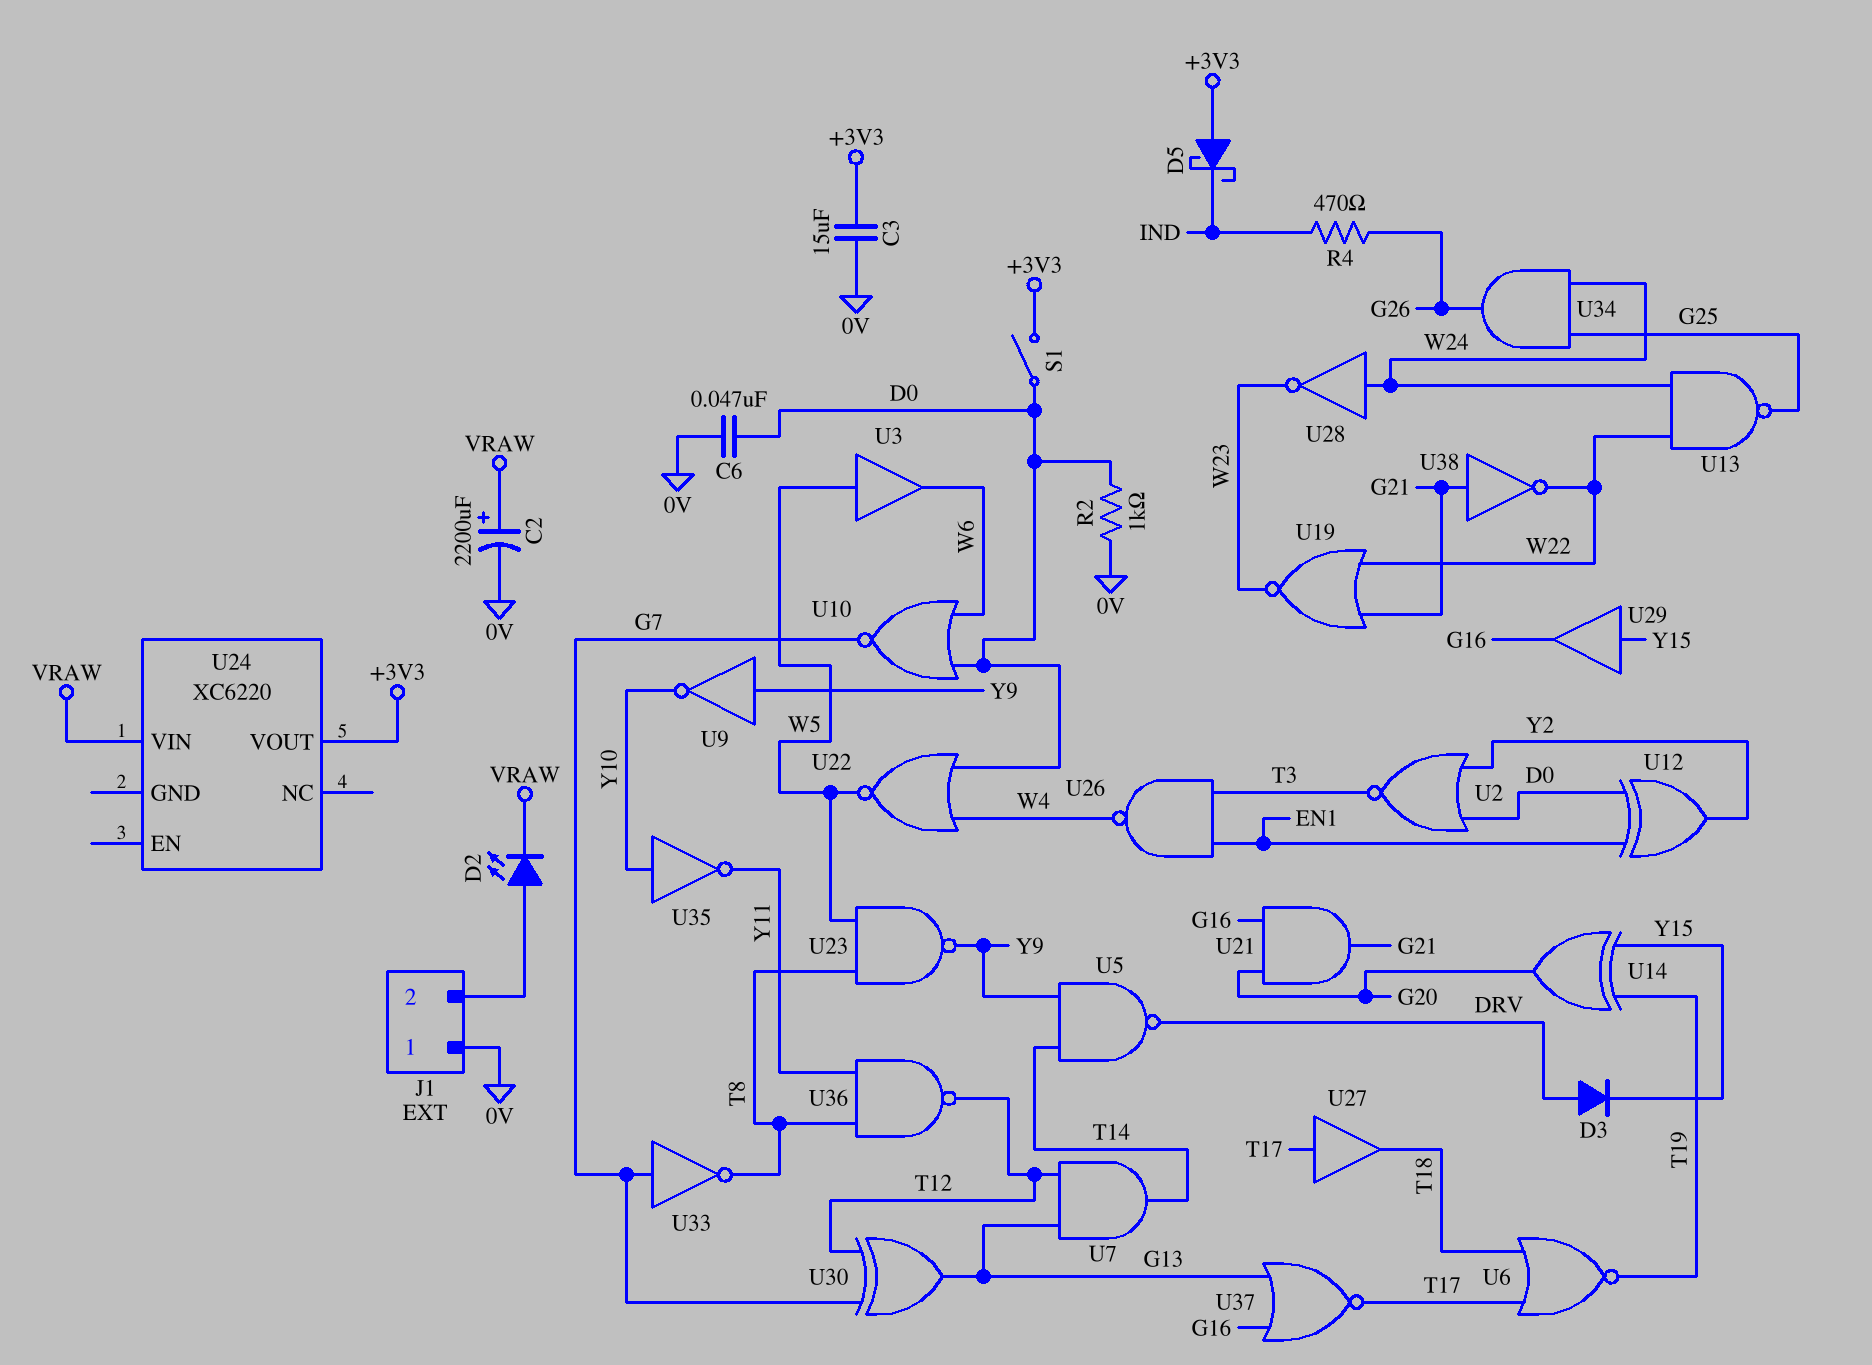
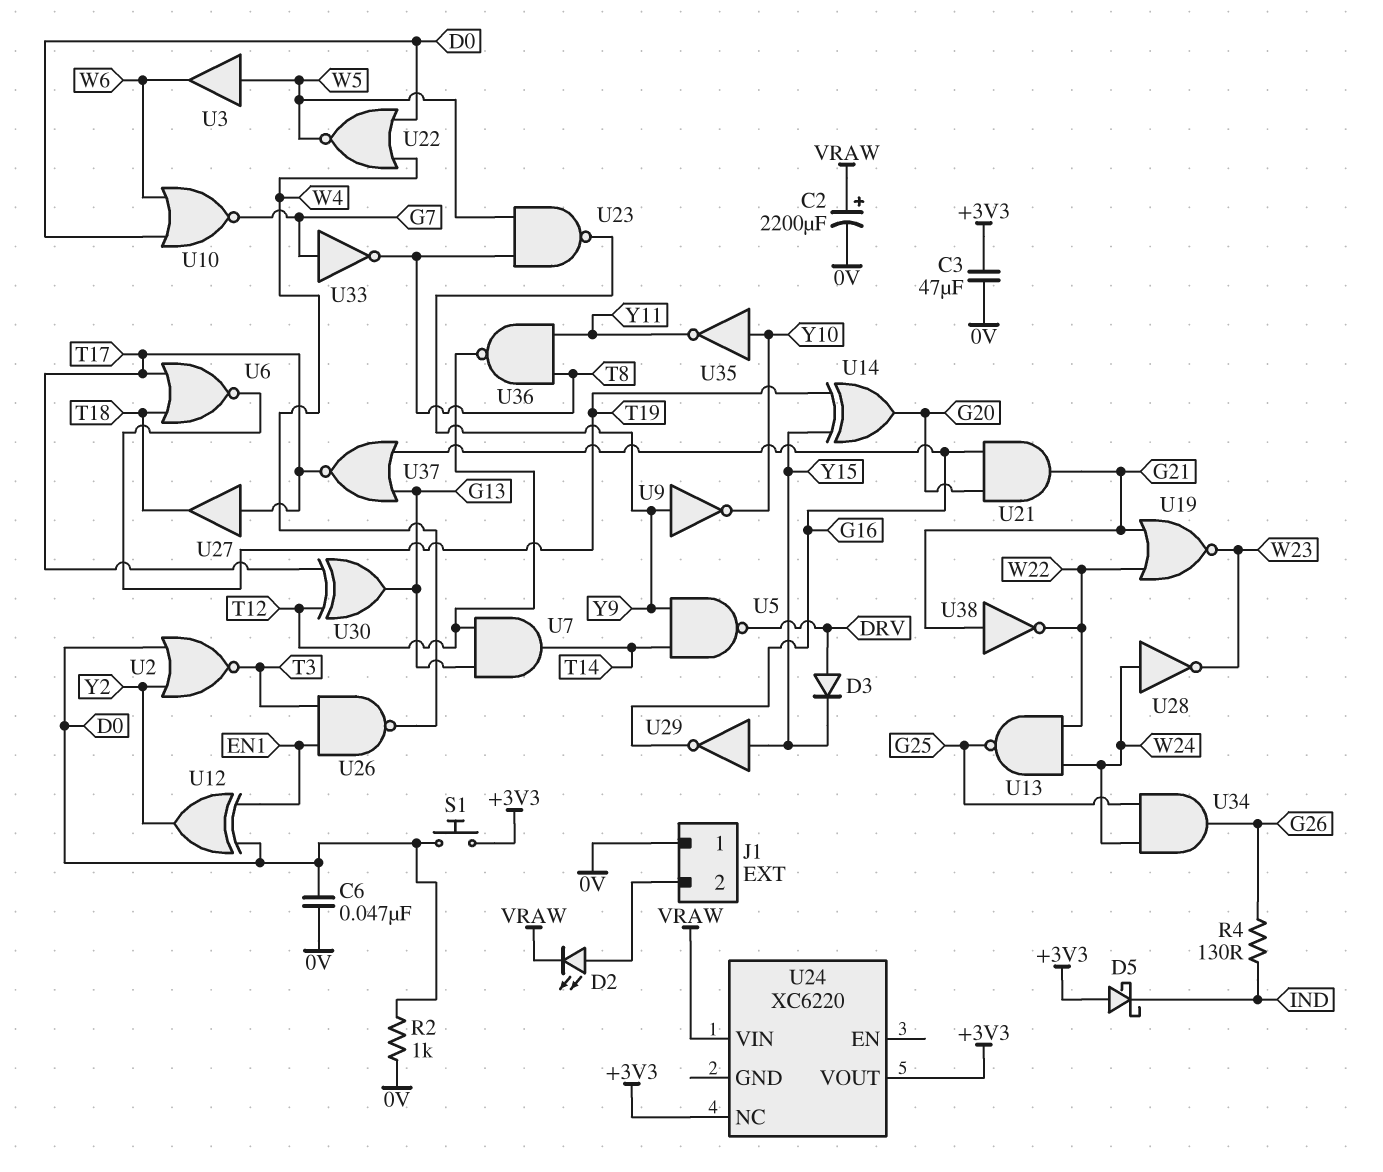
C3: 15uF (+3V3, 0V) -> 47uF (+3V3, 0V)
R4: 470 (G26, IND) -> 130 (G26, IND)
S1: switch (+3V3, D0) -> button (+3V3, D0)
U24 pin NC: none -> +3V3
U29: buffer (in Y15, out G16) -> NOT (in Y15, out G16)
U30: XOR (in G7, in T12, out G13) -> XOR (in T12, in T17, out G13)

